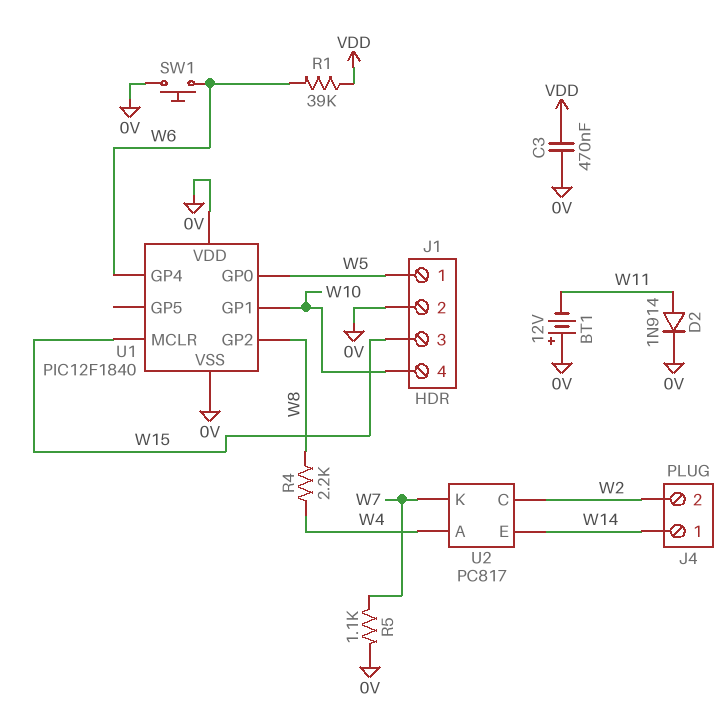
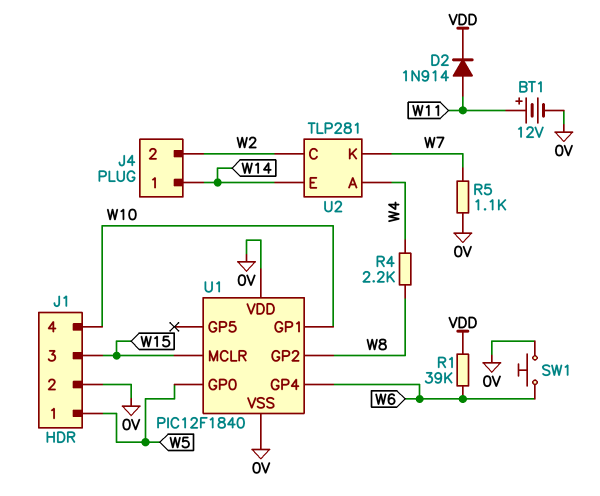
BT1: 12V (plus 0V, minus W11) -> 12V (plus W11, minus 0V)
C3: 470nF (0V, VDD) -> none
D2: diode 1N914 (A W11, K 0V) -> diode 1N914 (A W11, K VDD)
U2: PC817 -> TLP281

